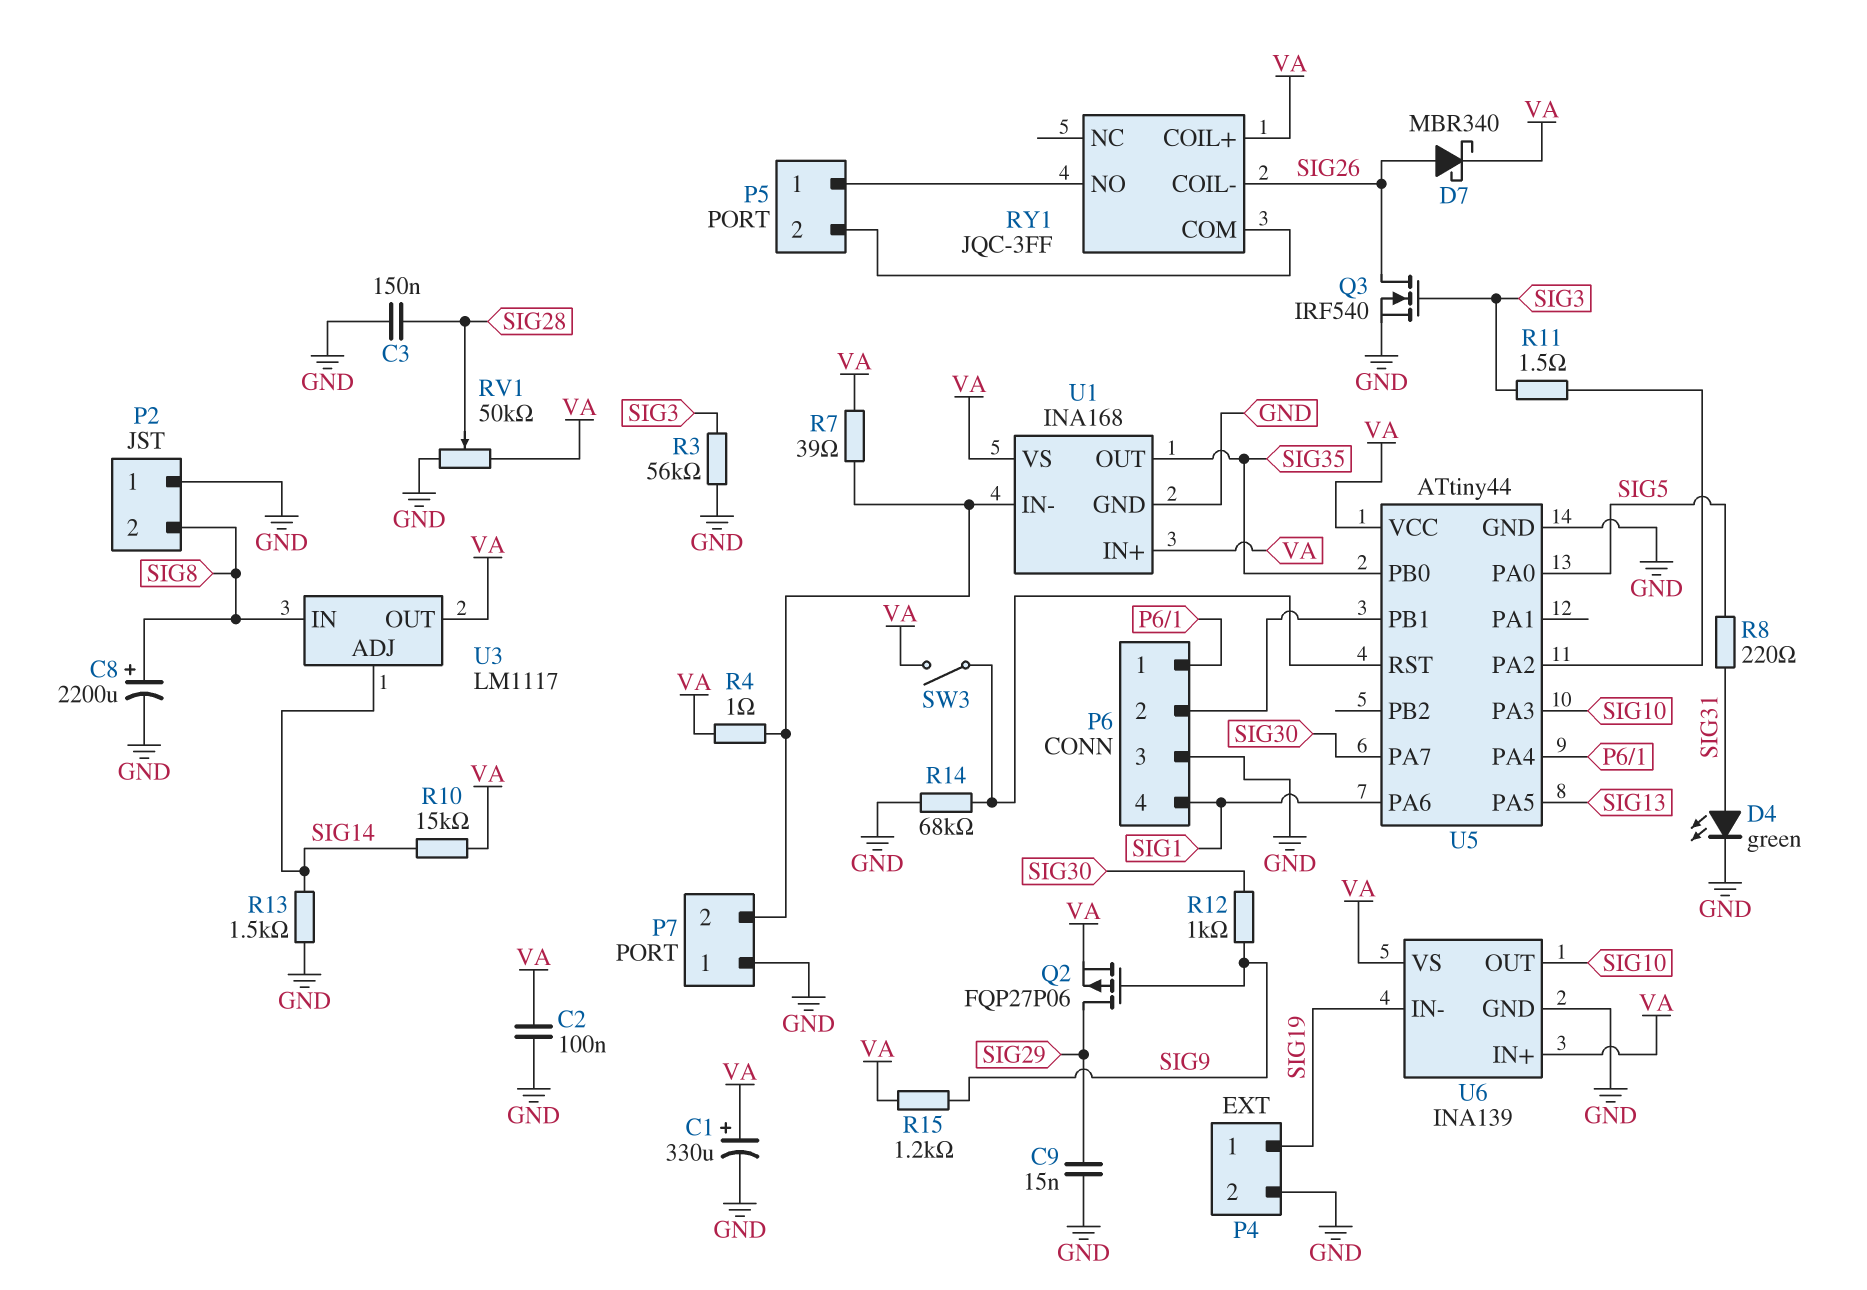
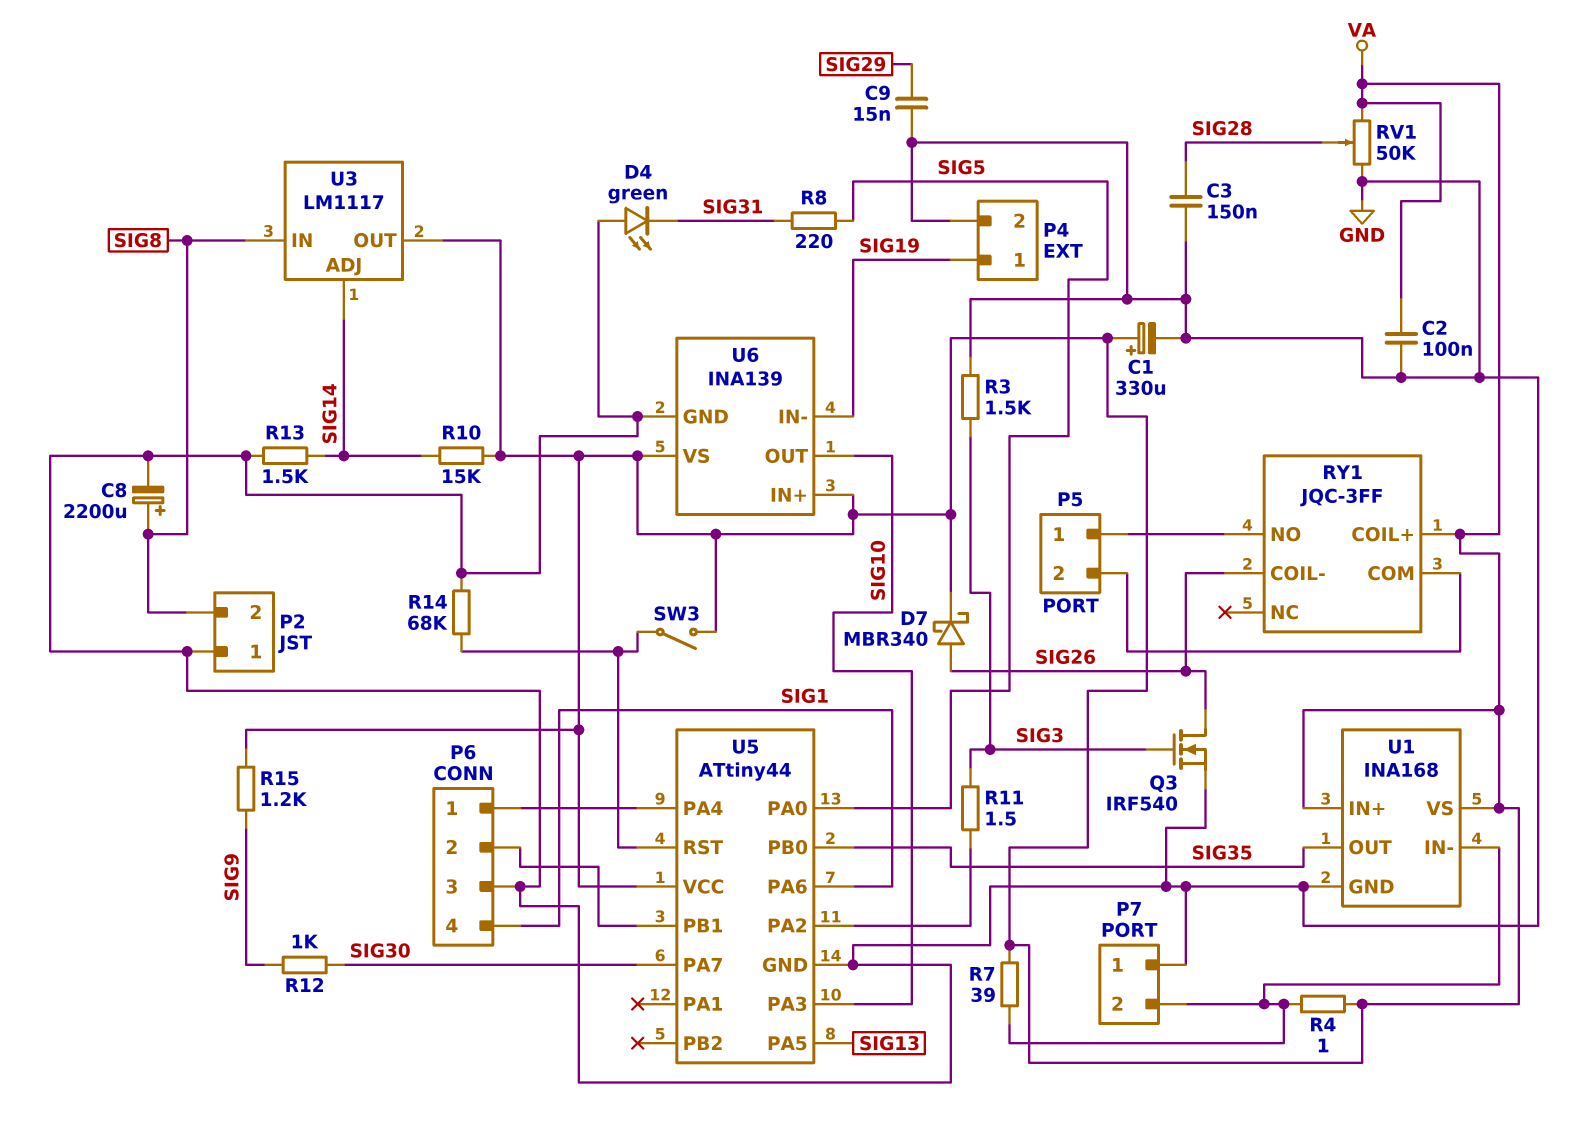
D4: LED green (A SIG31, K GND) -> LED green (A GND, K SIG31)
Q2: PMOS FQP27P06 (G SIG9, D SIG29, S VA) -> none
R3: 56k (GND, SIG3) -> 1.5k (GND, SIG3)

